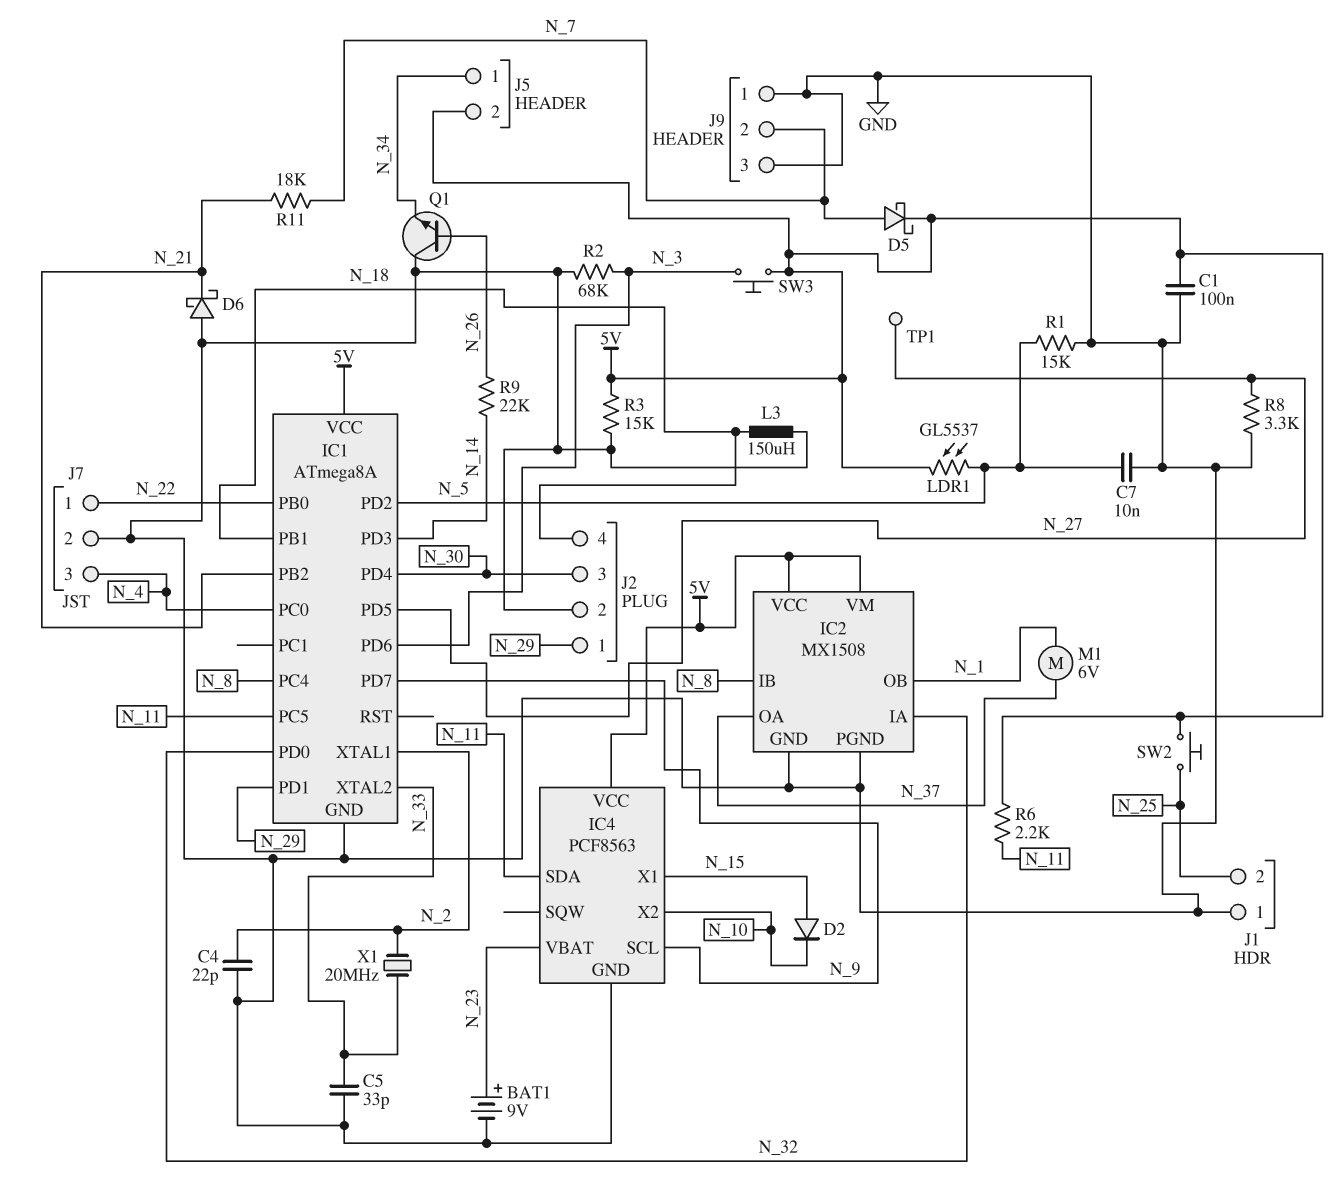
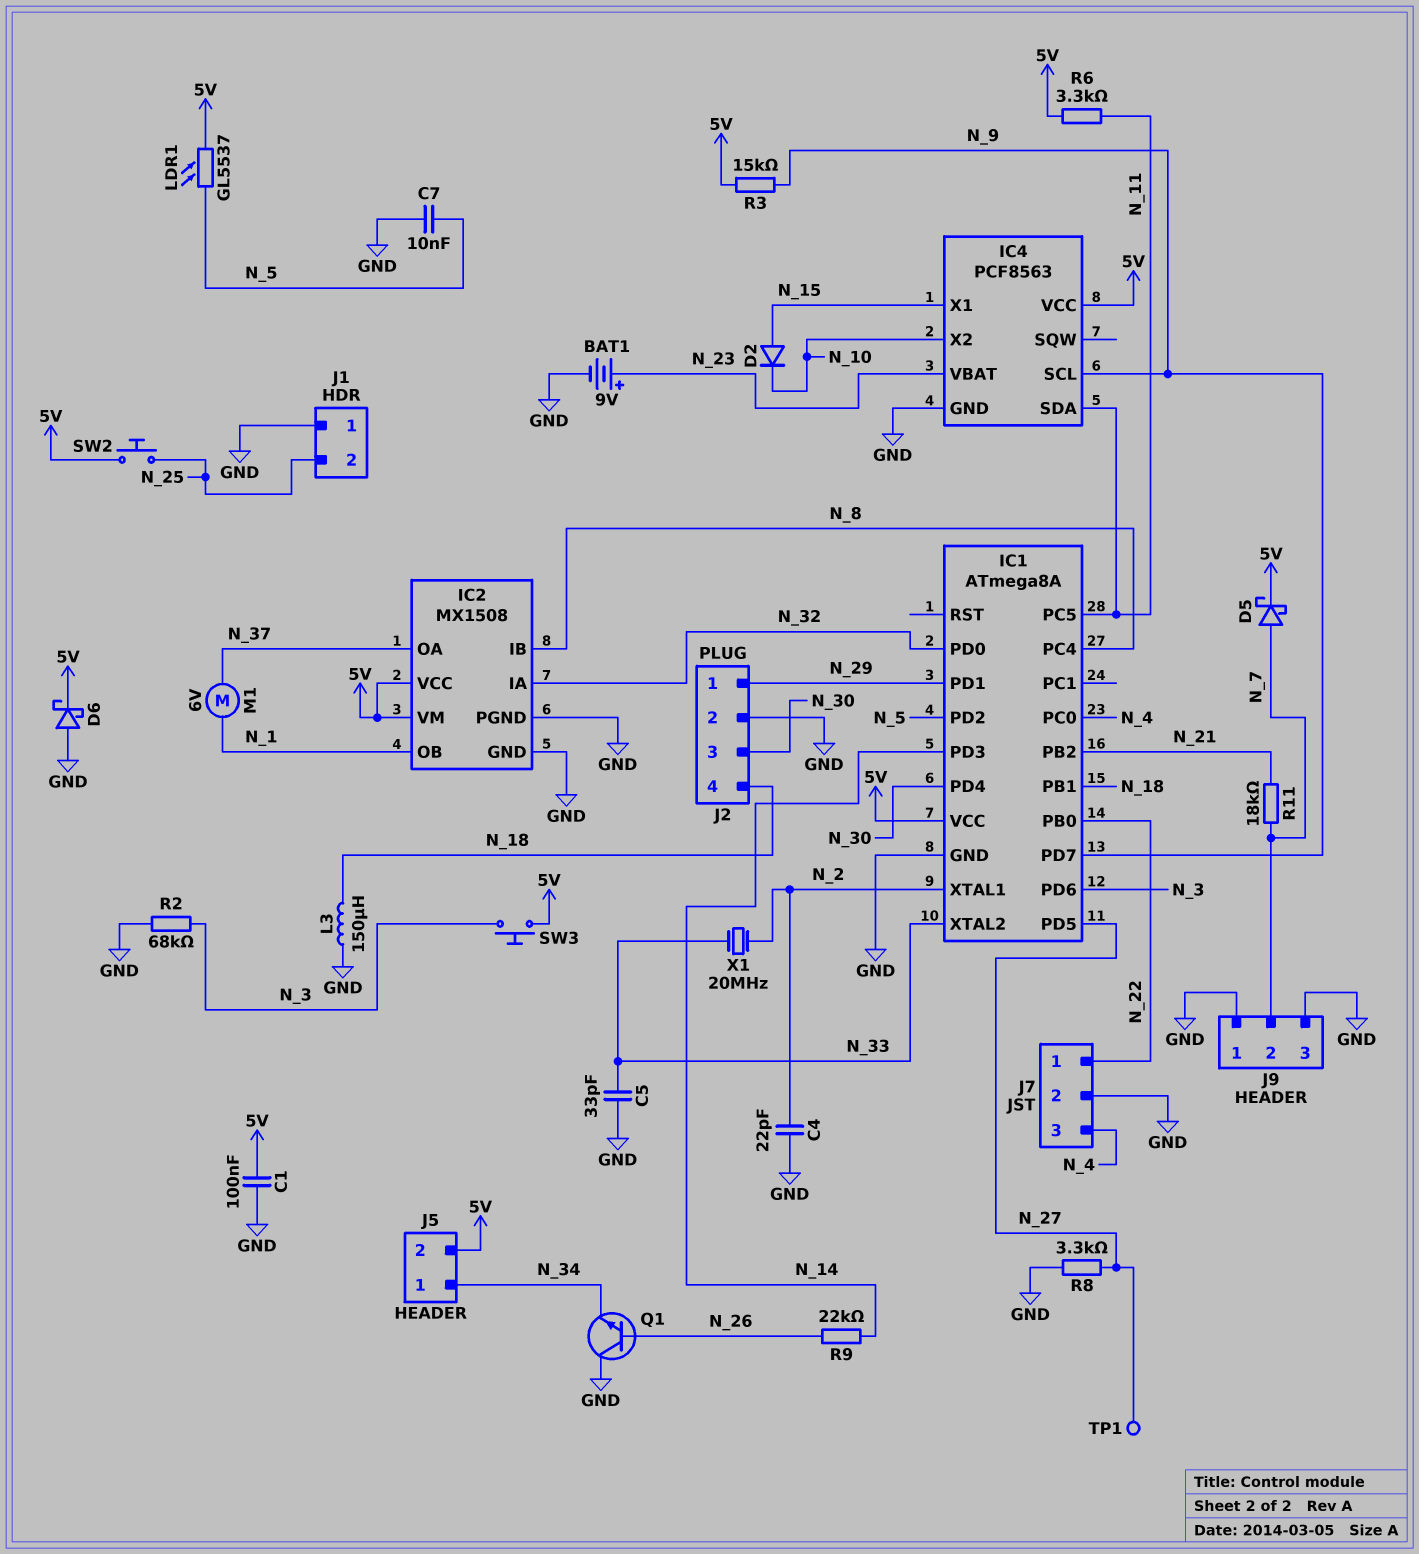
D6: schottky (A GND, K N_21) -> schottky (A GND, K 5V)
R1: 15k (GND, N_5) -> none
R3: 15k (5V, GND) -> 15k (5V, N_9)
R6: 2.2k (5V, N_11) -> 3.3k (5V, N_11)

